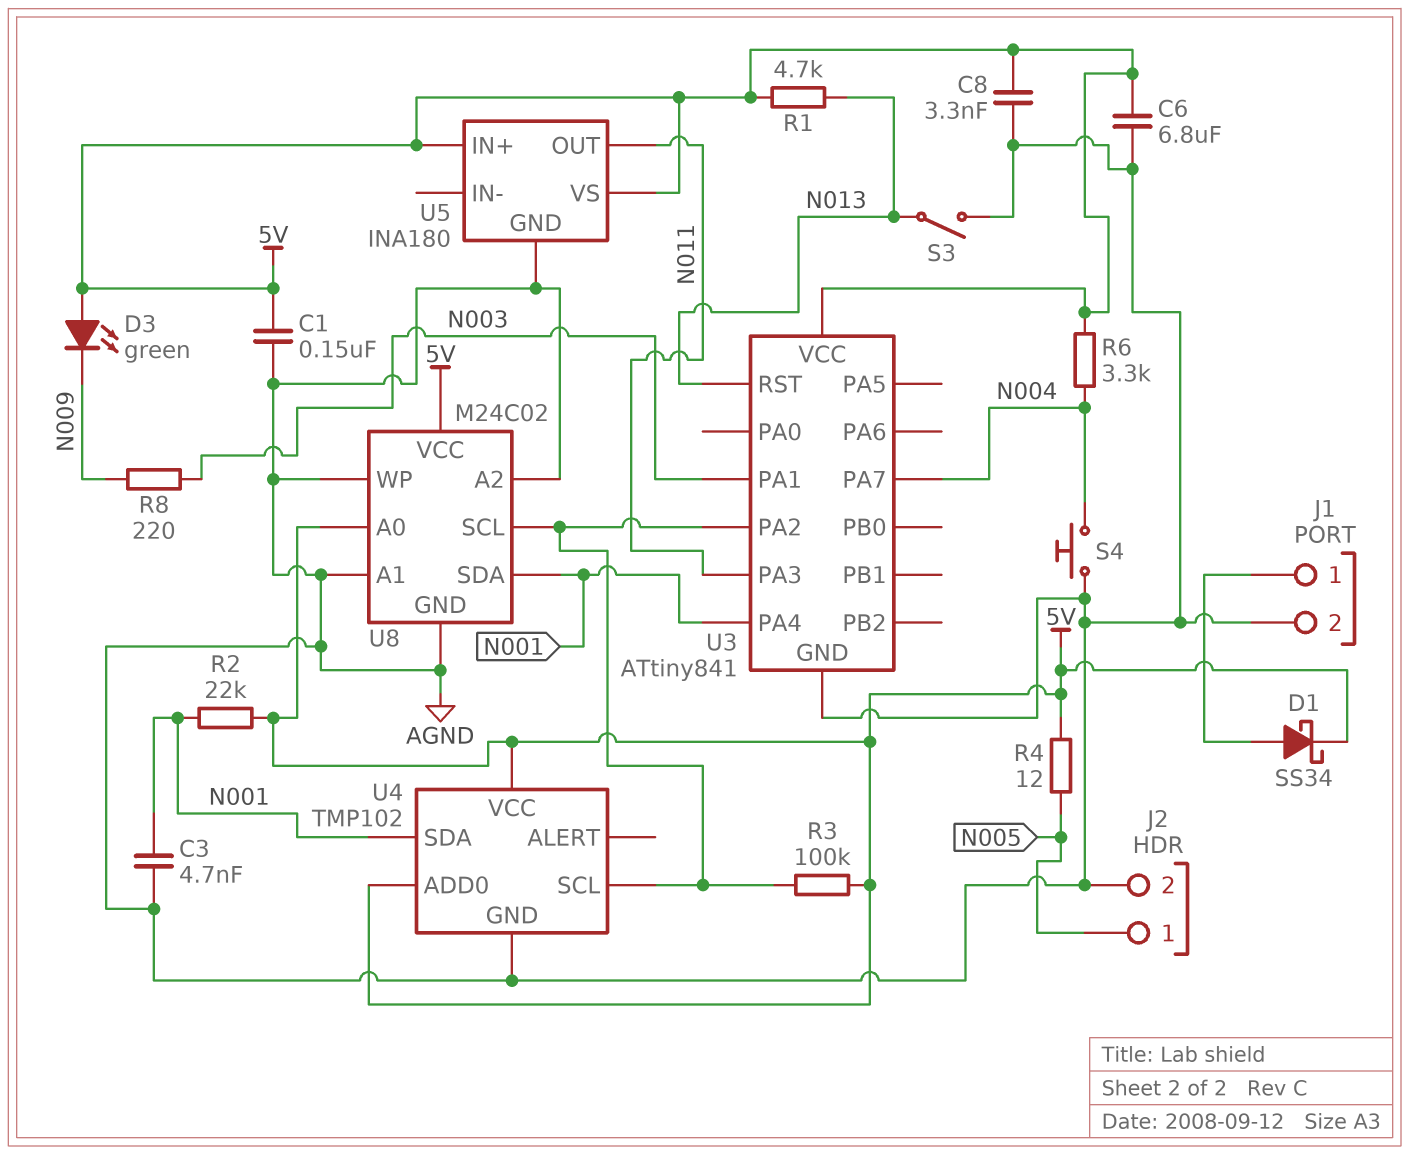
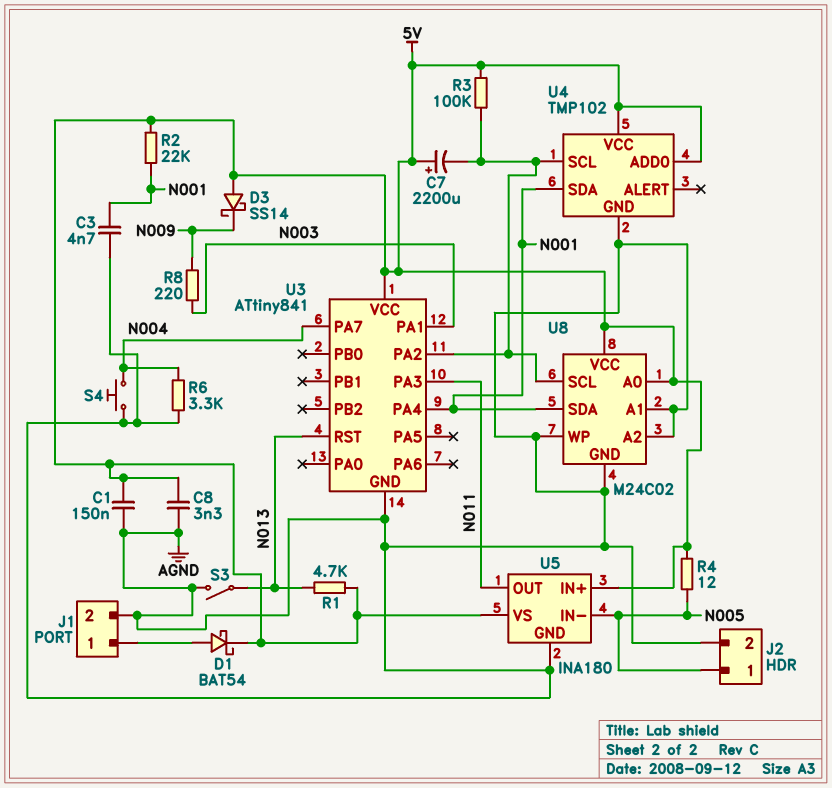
C6: 6.8uF (5V, AGND) -> none
C7: none -> 2200uF (plus 5V, minus U3/PA2)
D1: schottky SS34 (A J1/1, K 5V) -> schottky BAT54 (A J1/1, K 5V)
D3: LED green (A 5V, K N009) -> schottky SS14 (A 5V, K N009)
R6: 3.3k (5V, N004) -> 3.3k (AGND, N004)
U5 pin IN-: none -> N005

